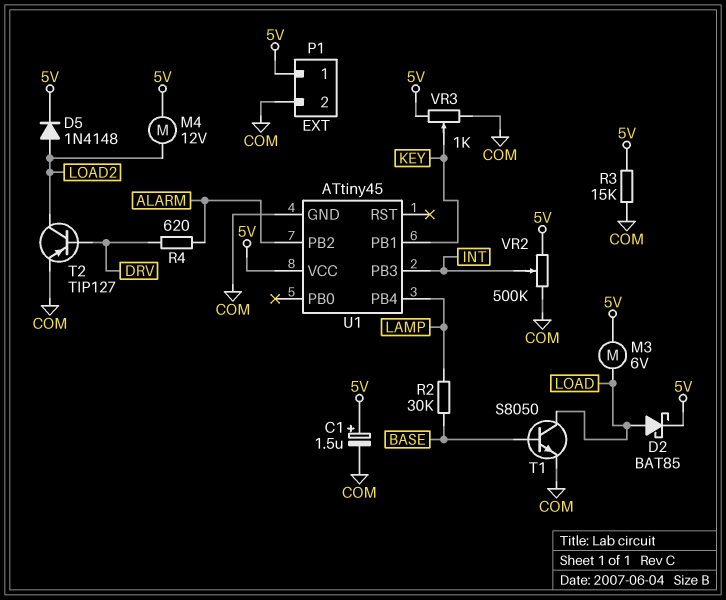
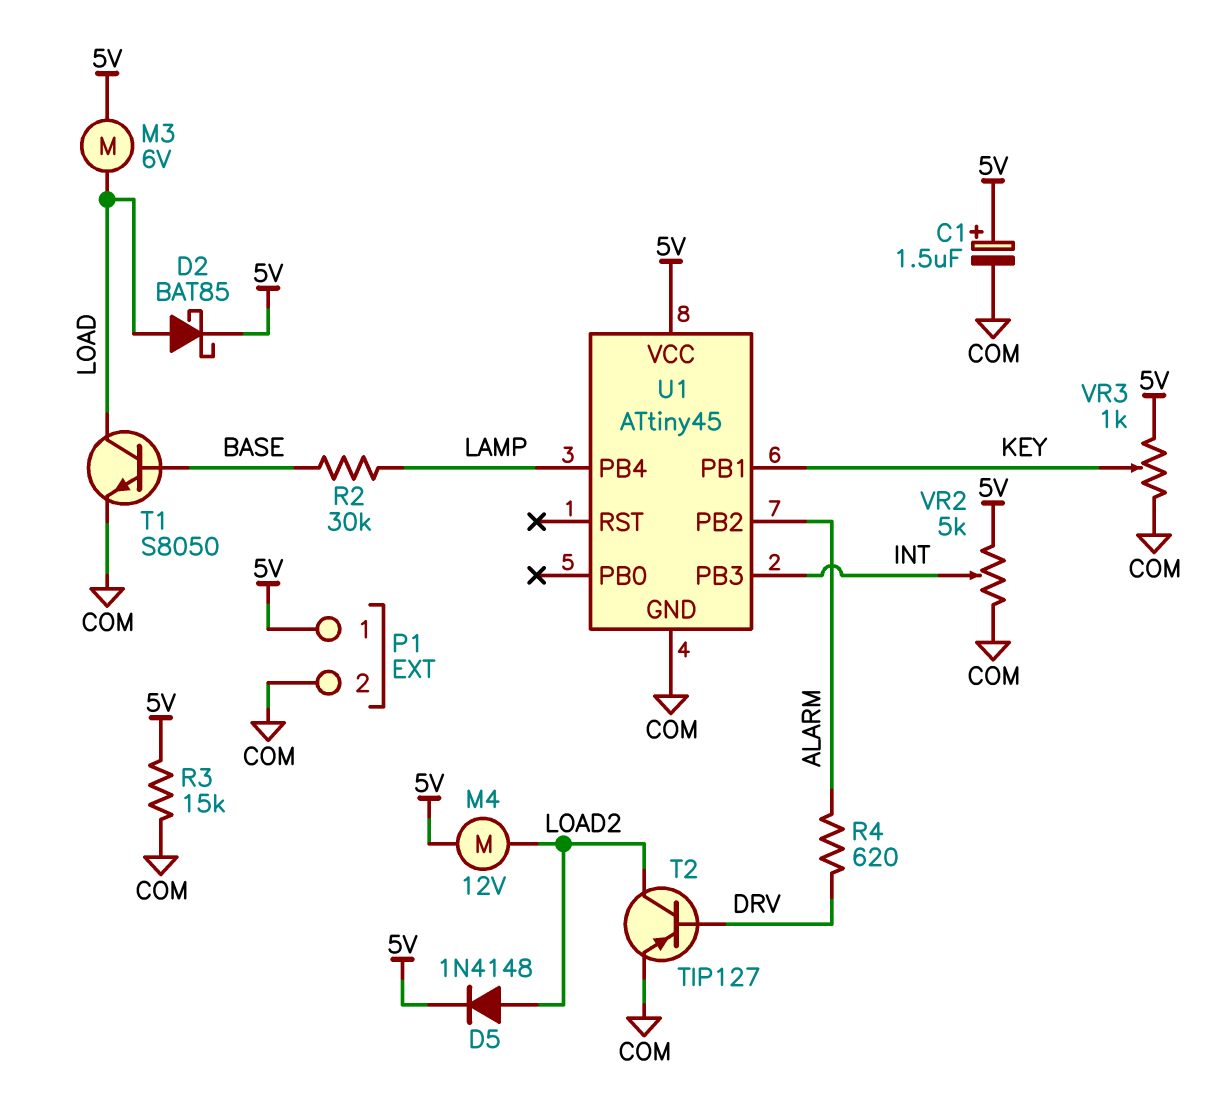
VR2: 500k (5V, COM, wiper INT) -> 5k (5V, COM, wiper INT)

